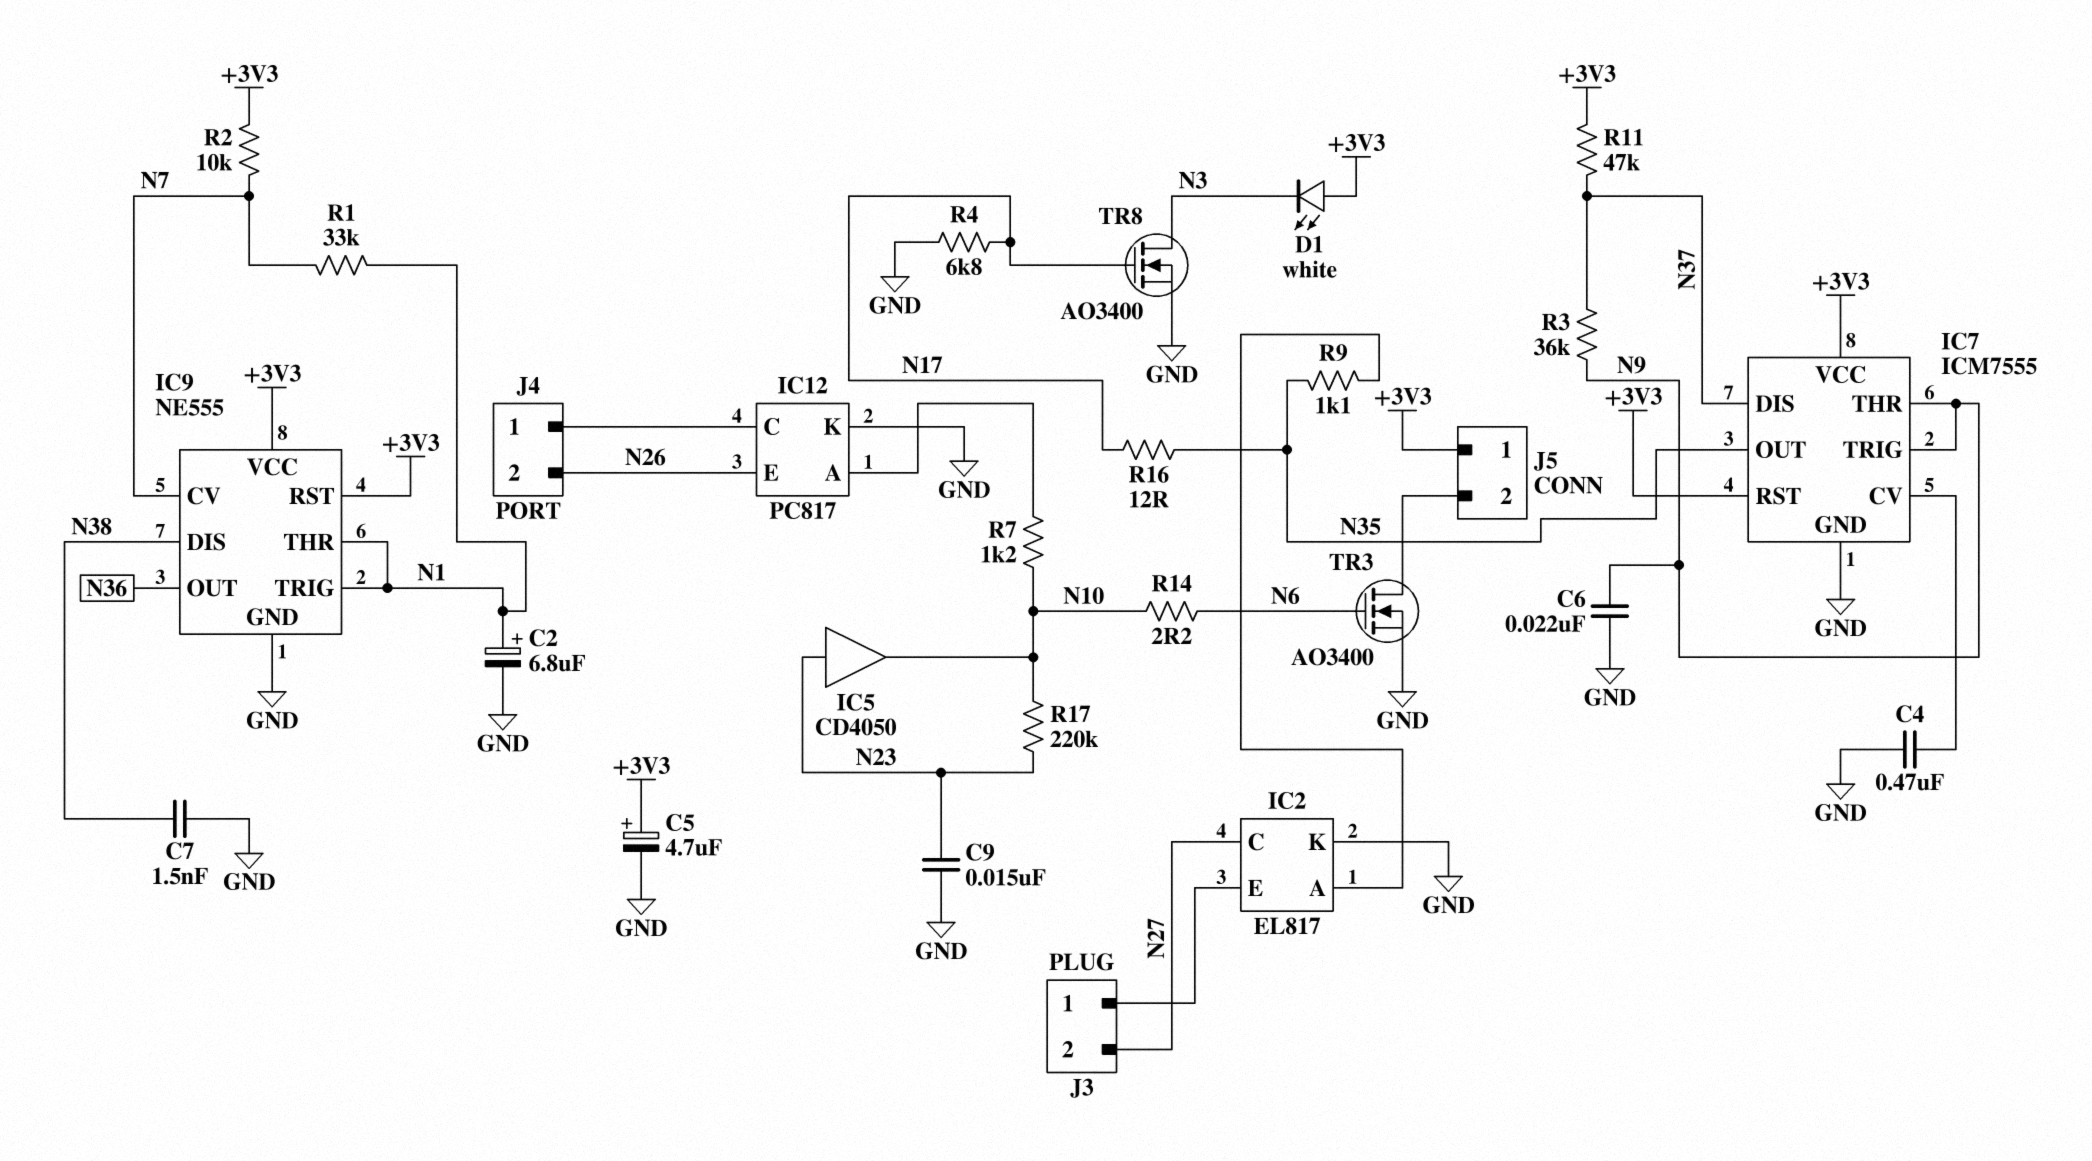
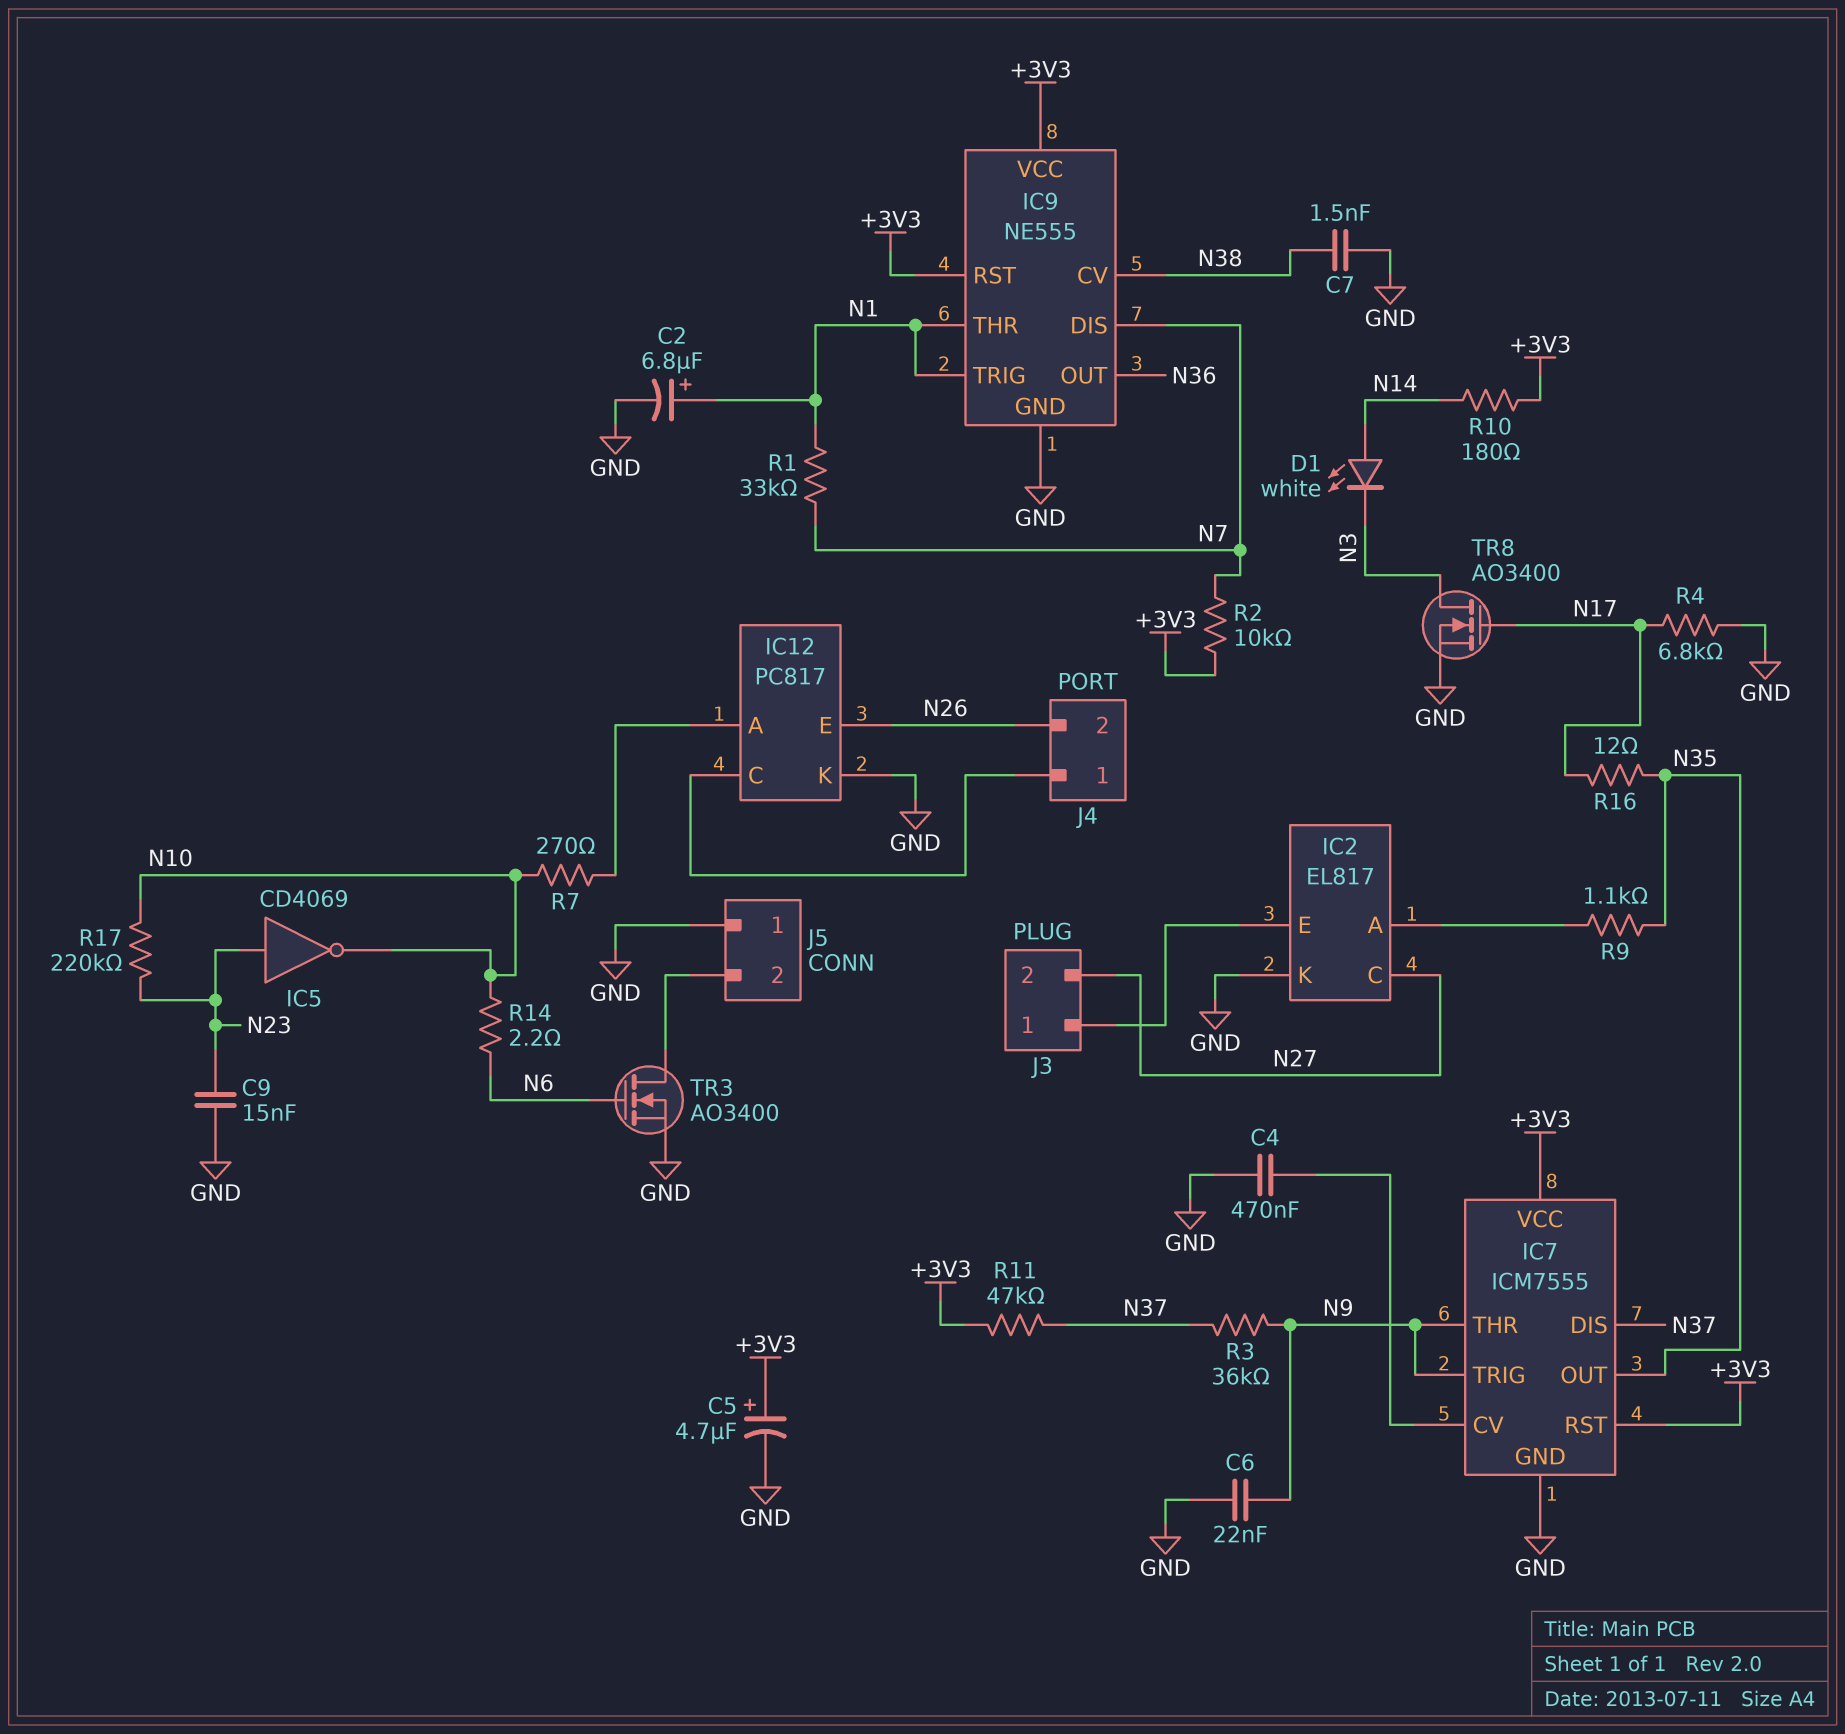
D1: LED white (A +3V3, K N3) -> LED white (A N14, K N3)
IC5: buffer CD4050 (in N23, out N10) -> NOT CD4069 (in N23, out N10)
IC9 pin CV: N7 -> N38
IC9 pin DIS: N38 -> N7
J5 pin 1: +3V3 -> GND
R7: 1.2k (IC12/A, N10) -> 270 (IC12/A, N10)
R10: none -> 180 (+3V3, N14)

